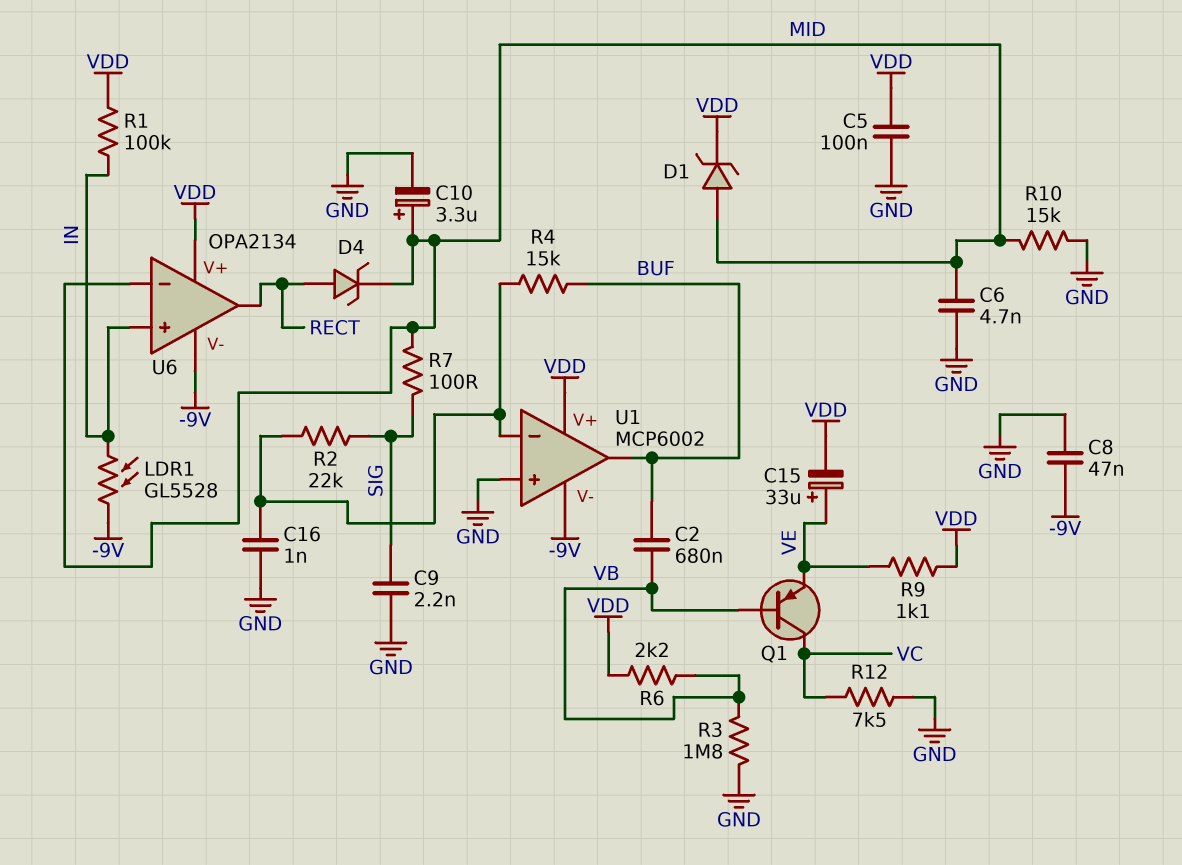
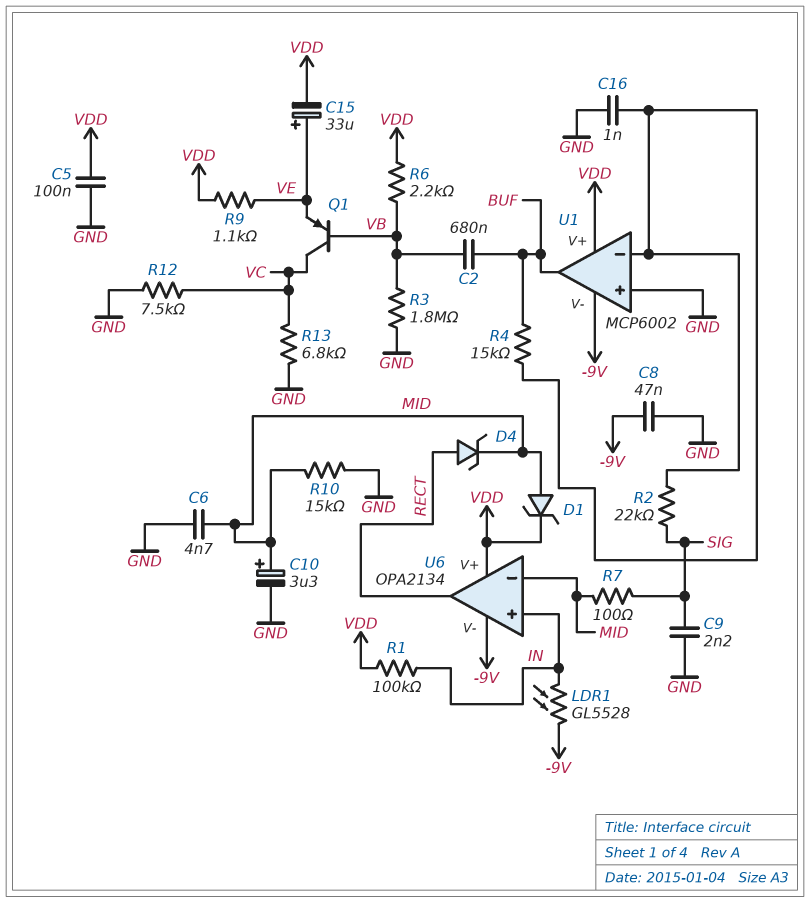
R13: none -> 6.8k (GND, VC)

